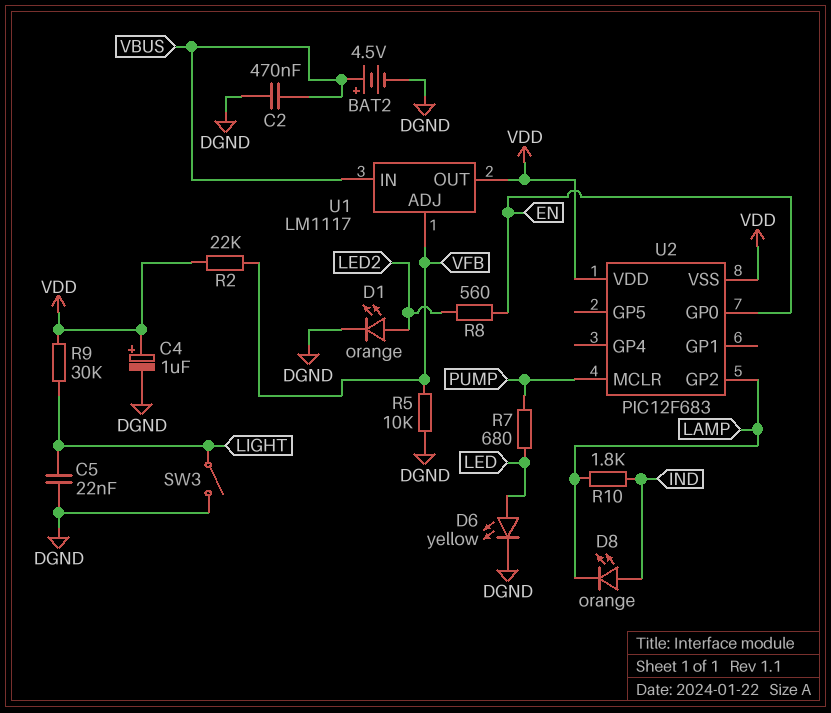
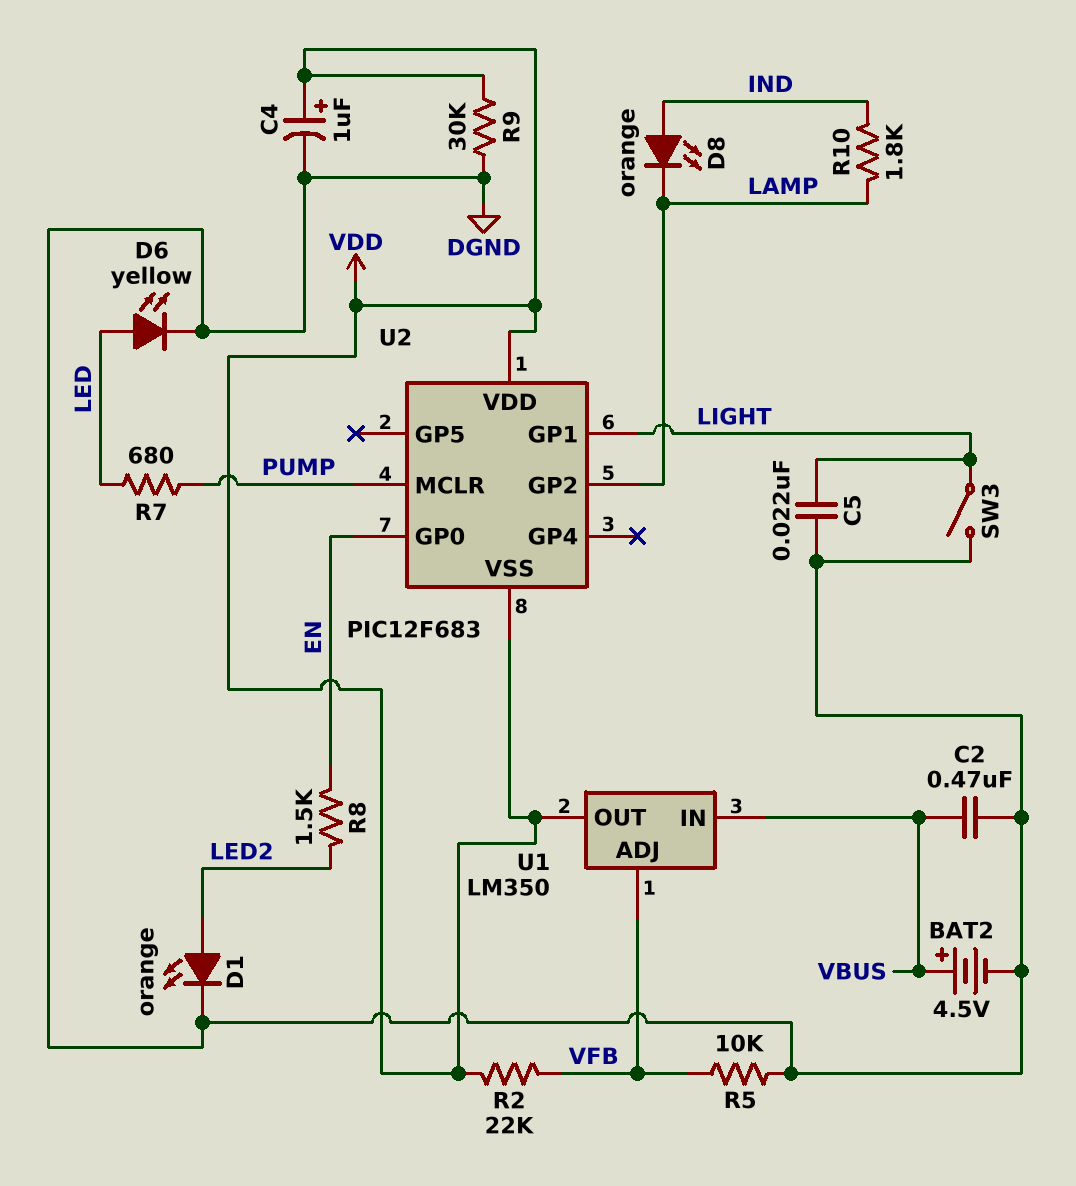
R8: 560 (EN, LED2) -> 1.5k (EN, LED2)
R9: 30k (LIGHT, VDD) -> 30k (DGND, VDD)
U1: LM1117 -> LM350
U2 pin GP1: none -> LIGHT

